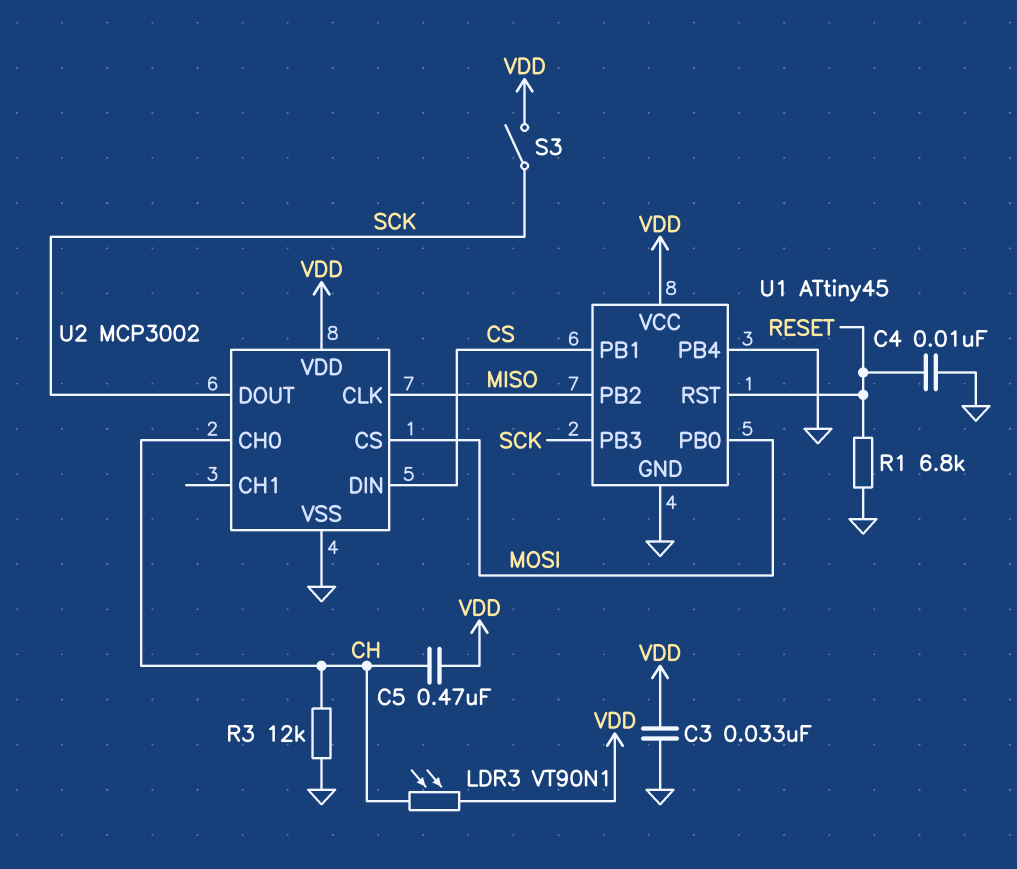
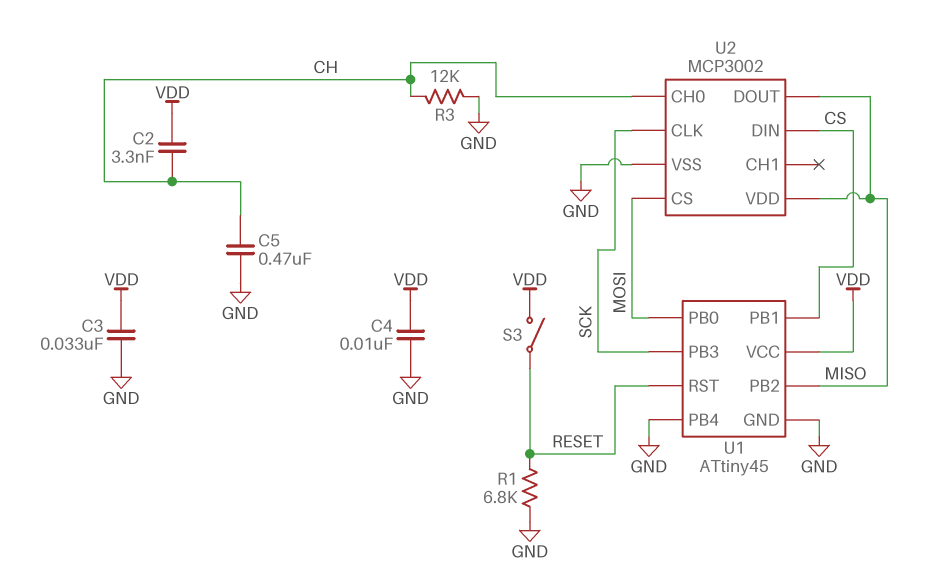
C2: none -> 3.3nF (CH, VDD)
C4: 10nF (GND, RESET) -> 10nF (GND, VDD)
C5: 470nF (CH, VDD) -> 470nF (CH, GND)
LDR3: VT90N1 (CH, VDD) -> none
S3: switch (SCK, VDD) -> switch (RESET, VDD)
U2 pin CLK: MISO -> SCK
U2 pin DOUT: SCK -> MISO
U2 pin VDD: VDD -> MISO

